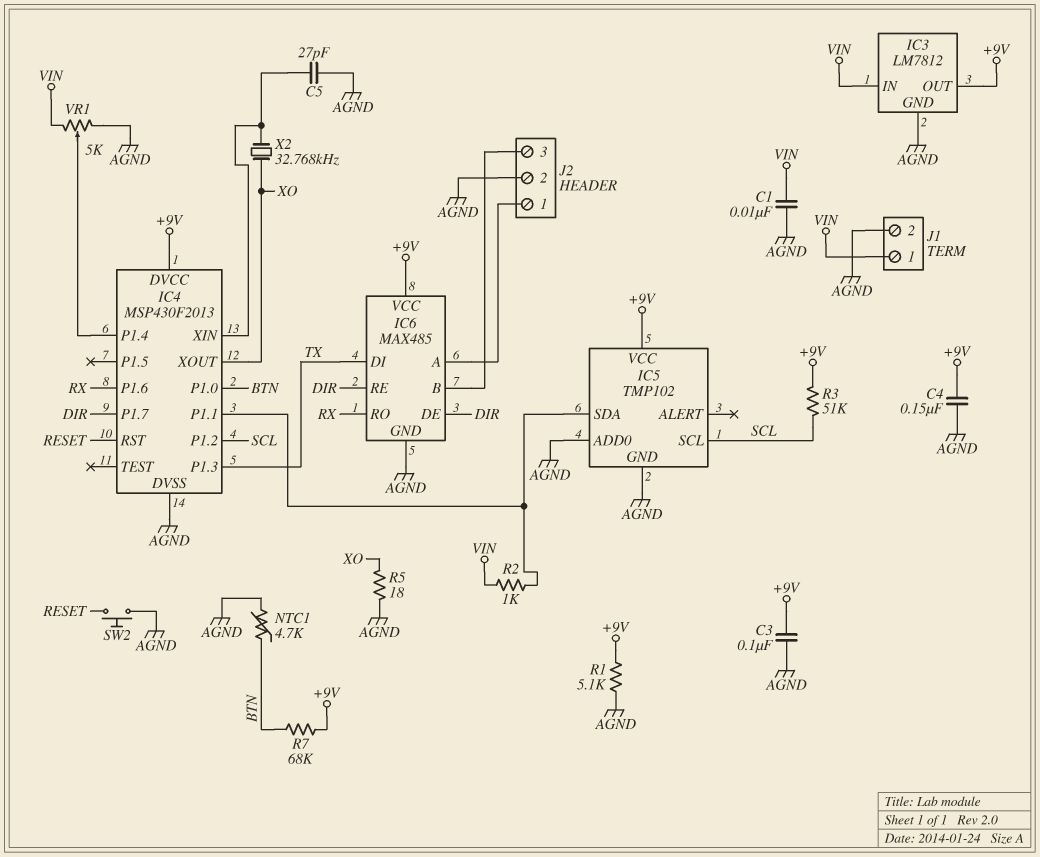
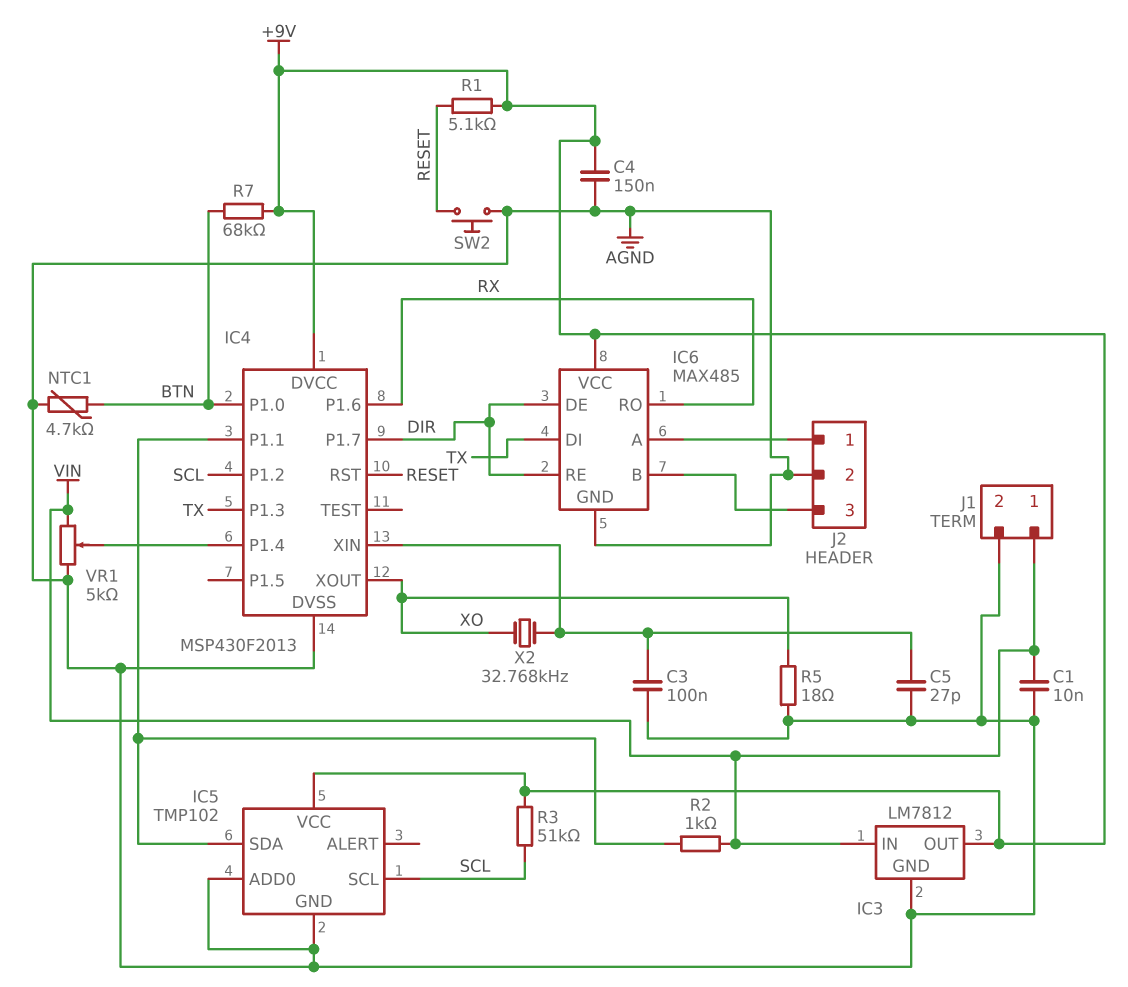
C3: 100nF (+9V, AGND) -> 100nF (AGND, IC4/XIN)
R1: 5.1k (+9V, AGND) -> 5.1k (+9V, RESET)

